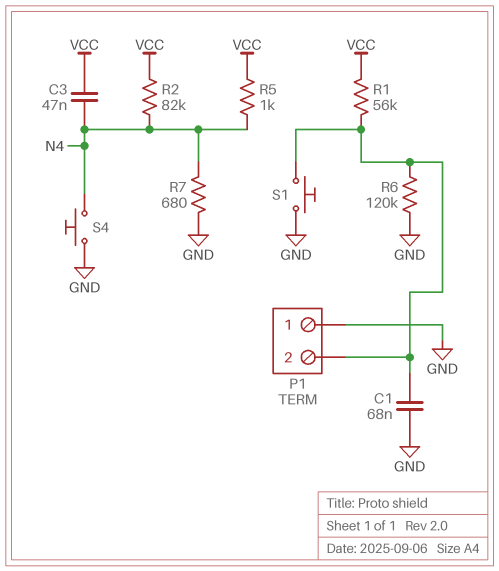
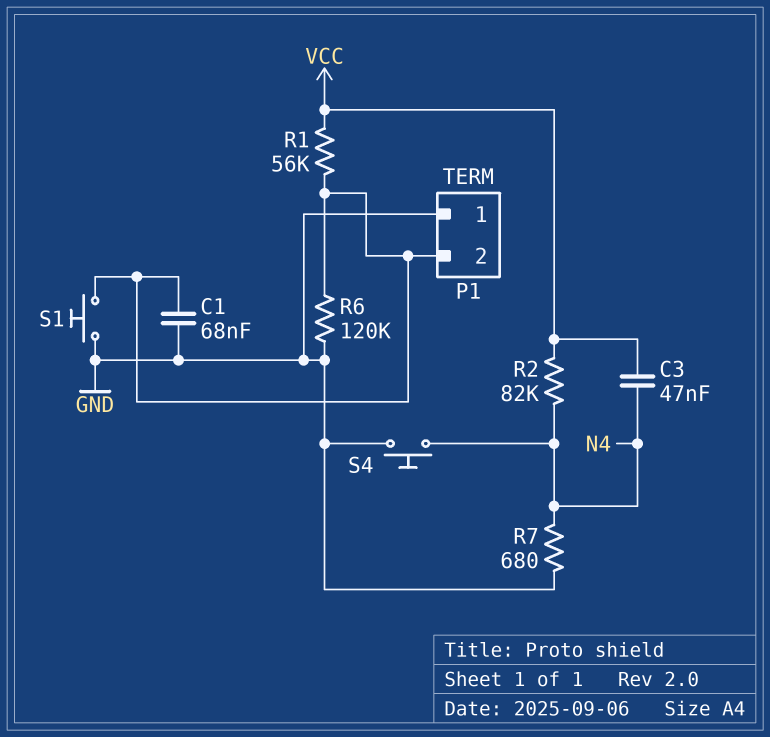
R5: 1k (N4, VCC) -> none

